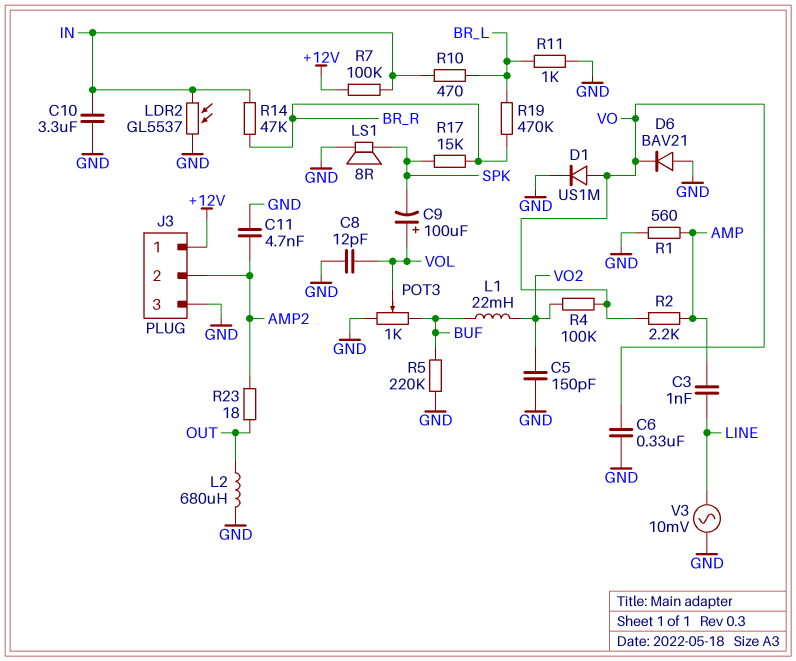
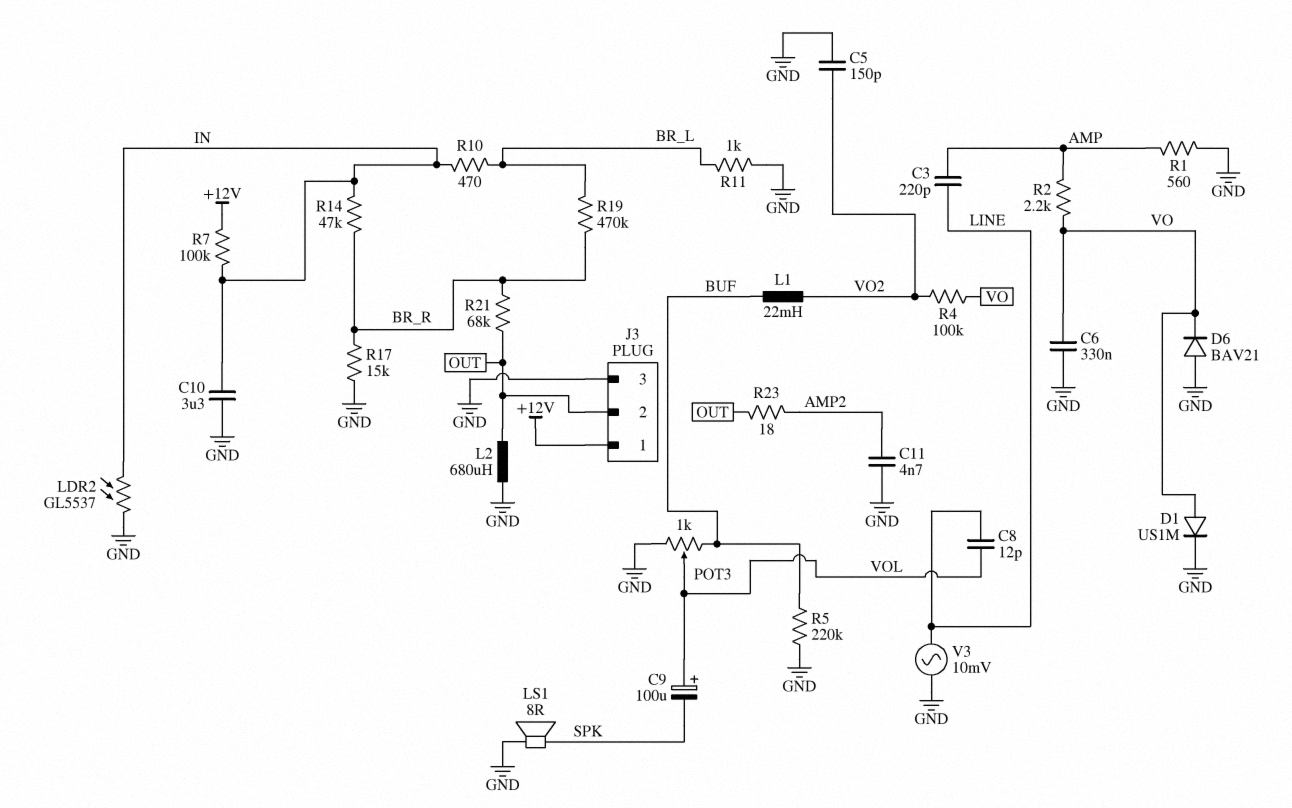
C3: 1nF (AMP, LINE) -> 220pF (AMP, LINE)
C8: 12pF (GND, VOL) -> 12pF (LINE, VOL)
J3 pin 2: AMP2 -> OUT
R17: 15k (BR_R, SPK) -> 15k (BR_R, GND)
R21: none -> 68k (BR_R, OUT)

